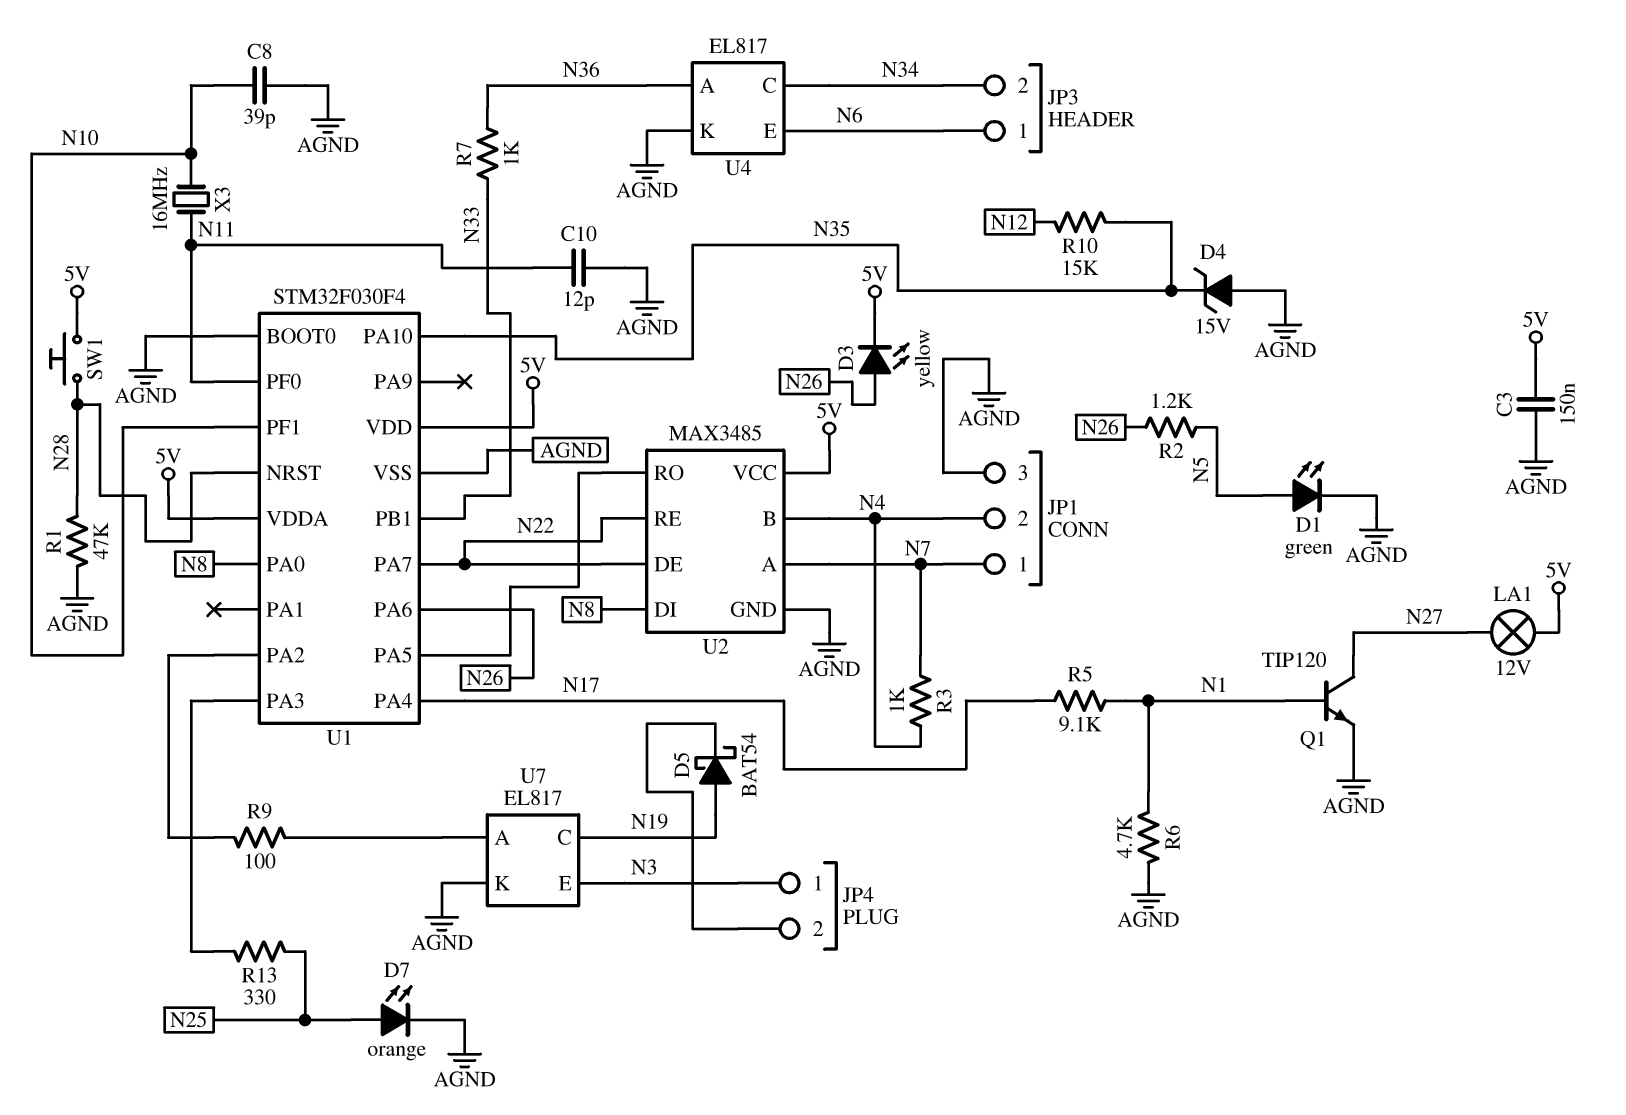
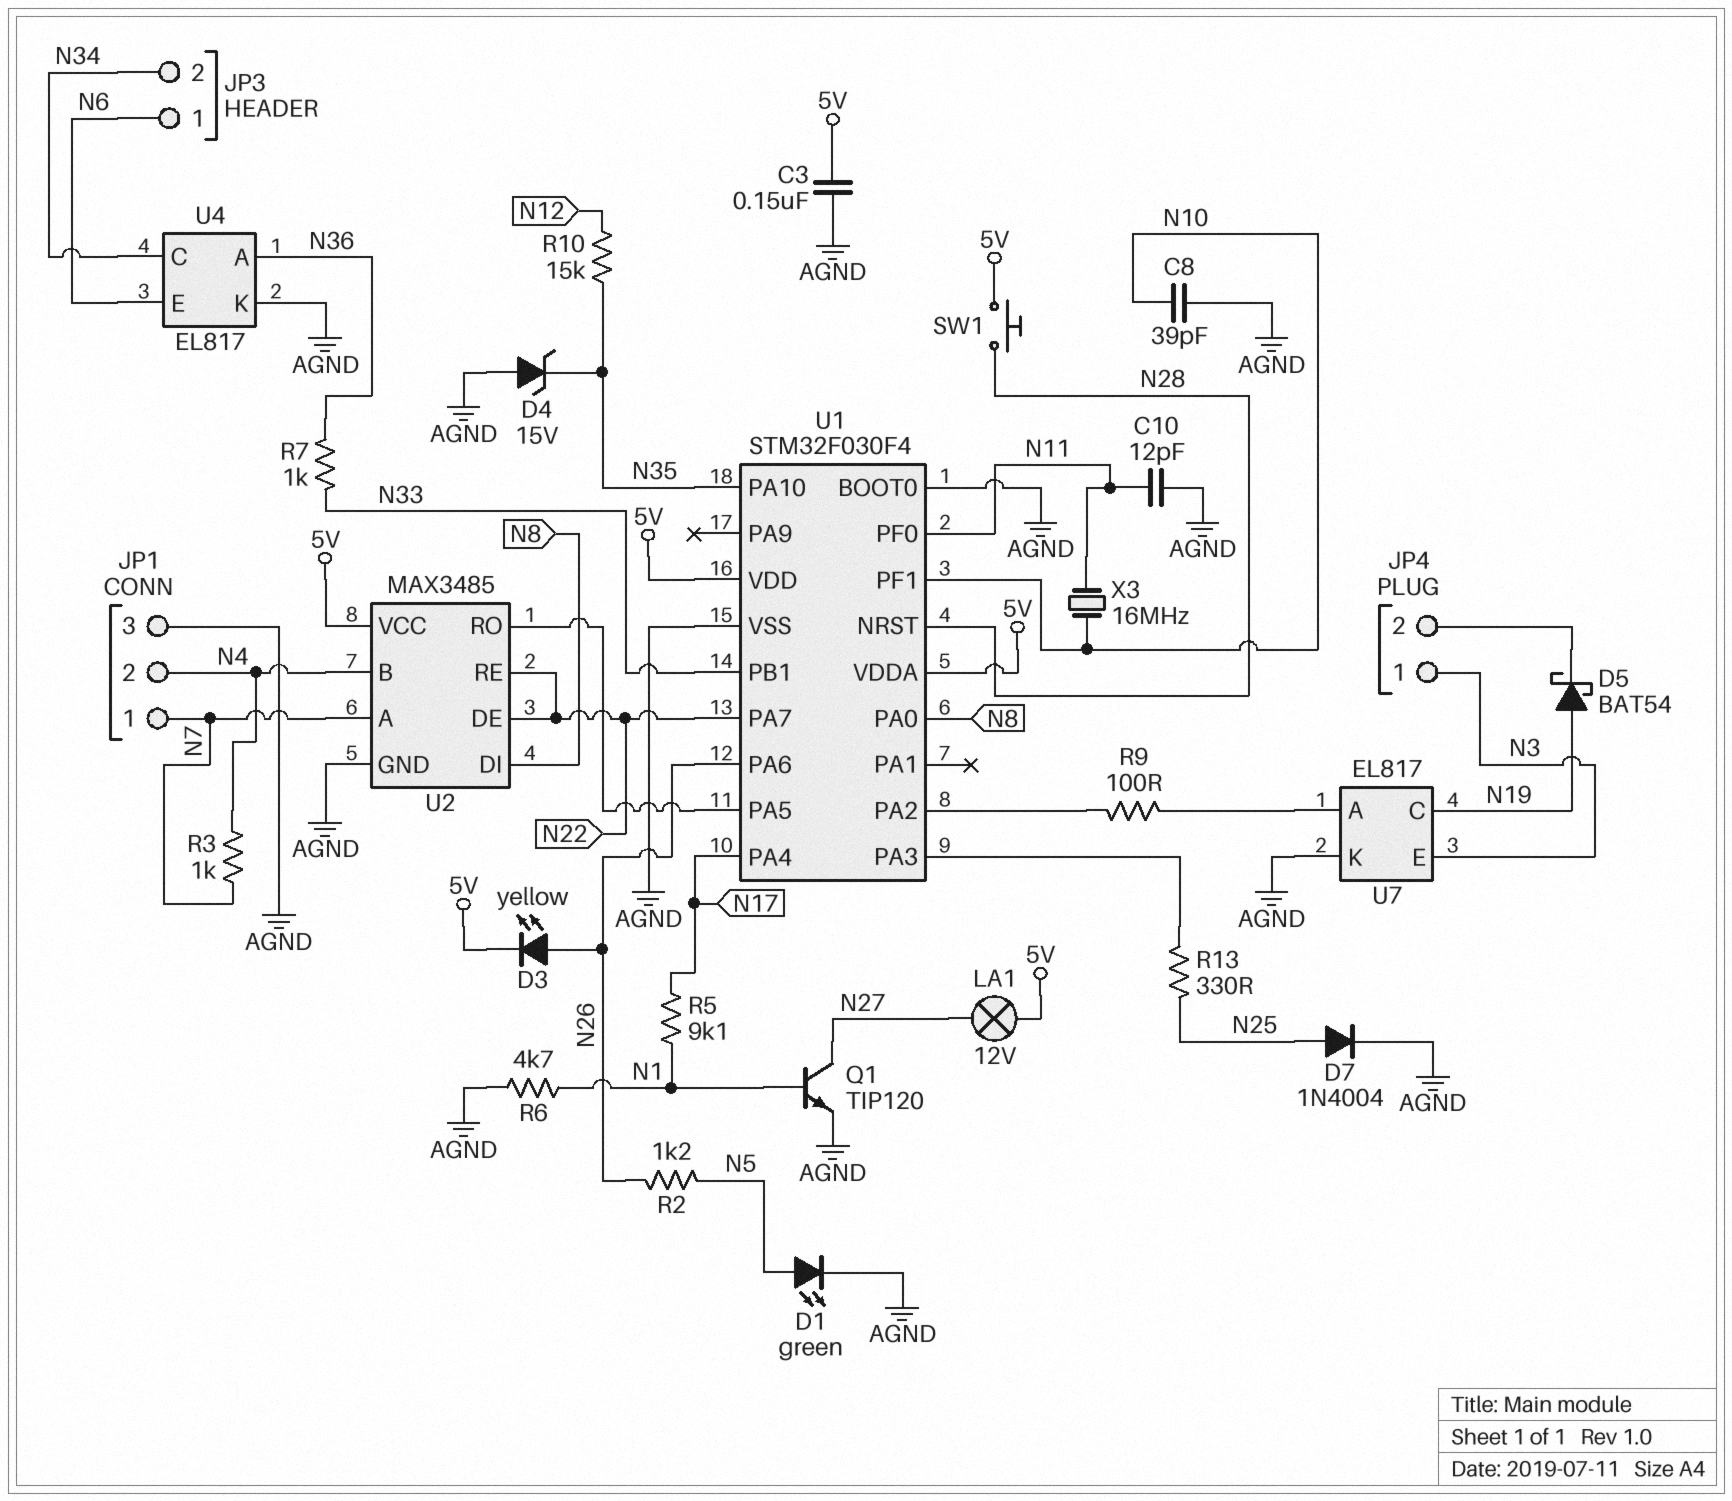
D7: LED orange (A N25, K AGND) -> diode 1N4004 (A N25, K AGND)
R1: 47k (AGND, N28) -> none

